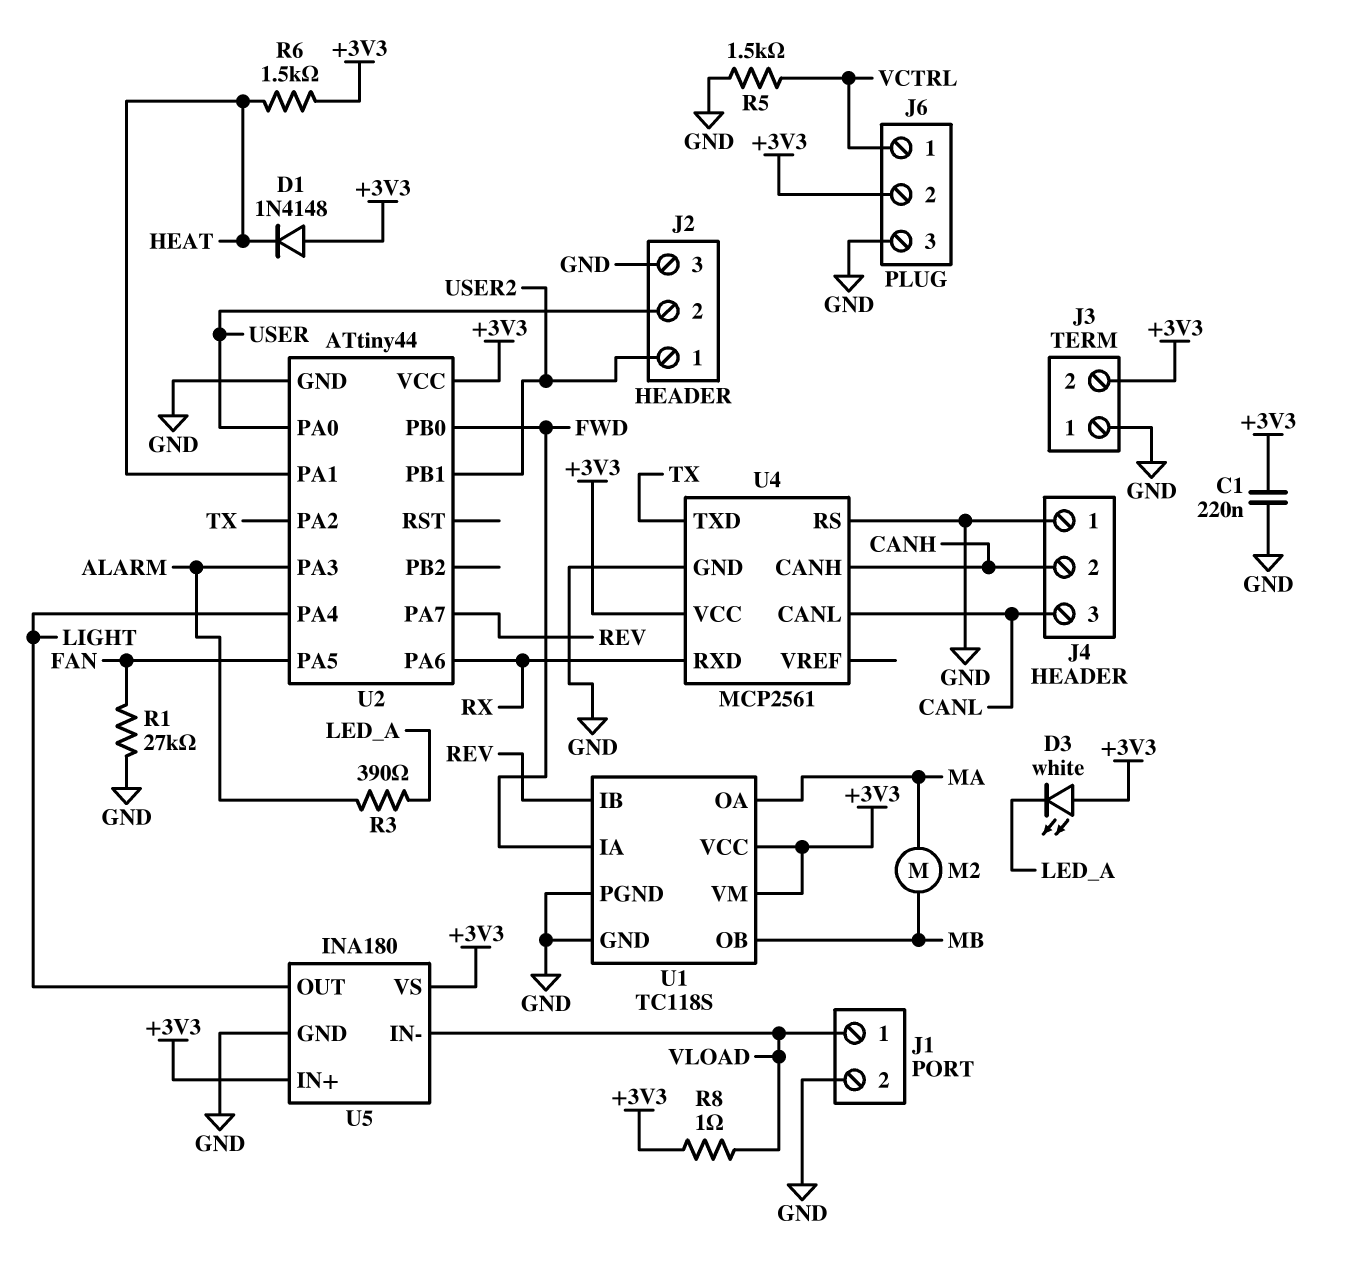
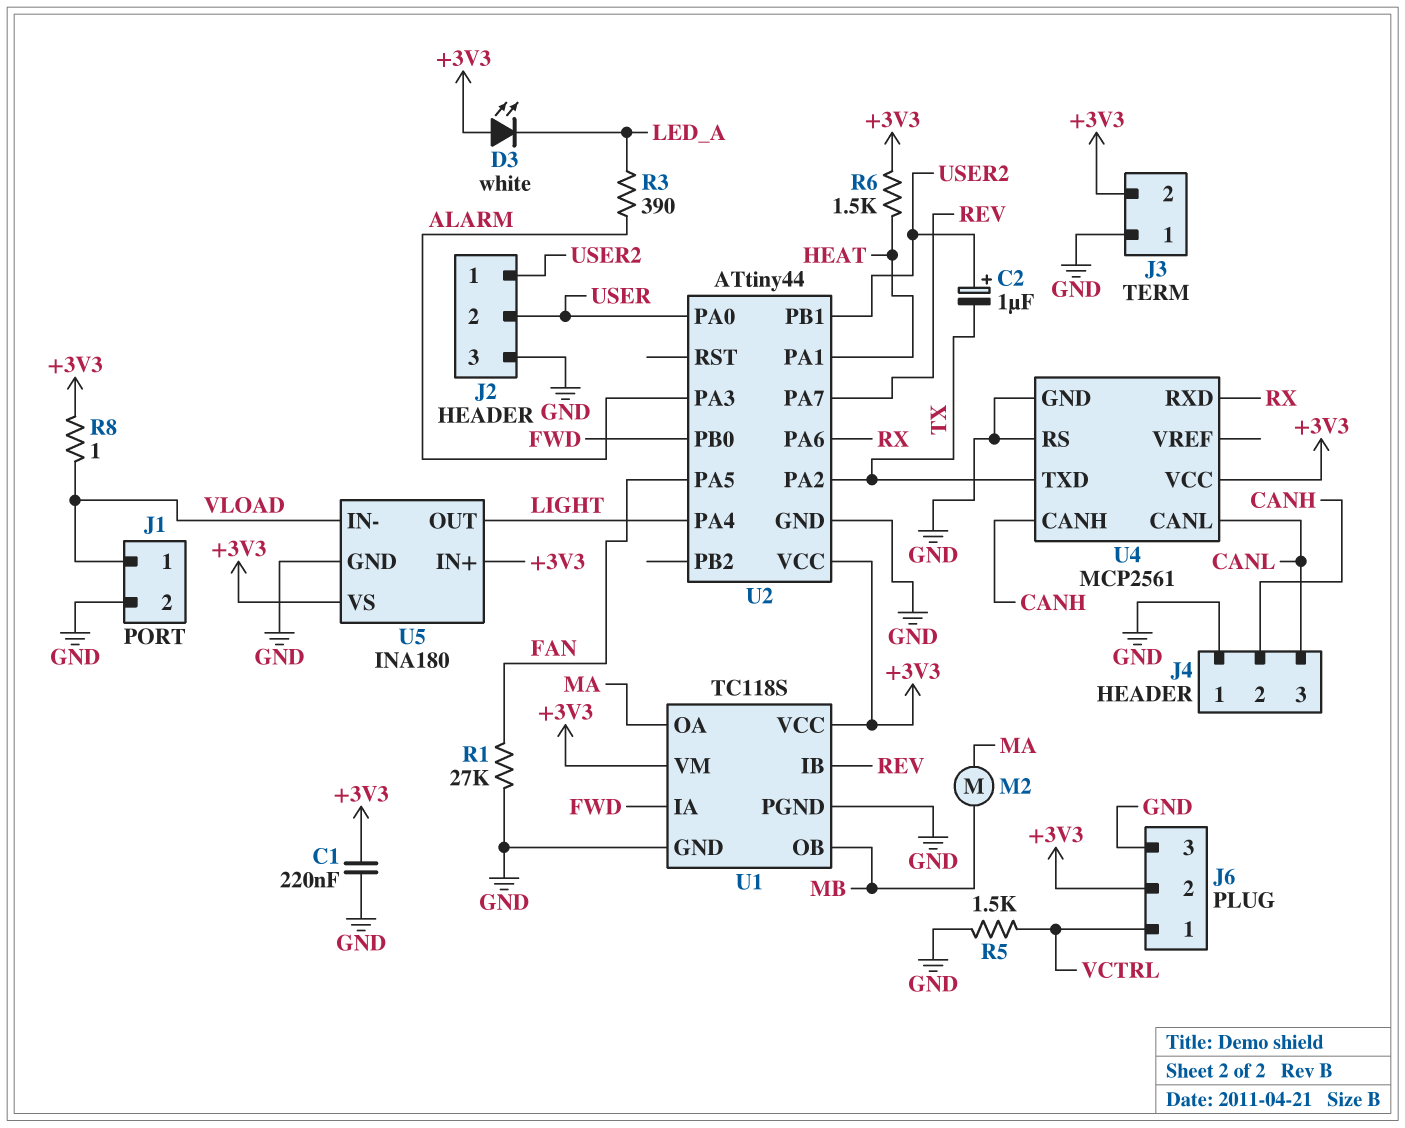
C2: none -> 1uF (plus USER2, minus TX)
D1: diode 1N4148 (A +3V3, K HEAT) -> none

